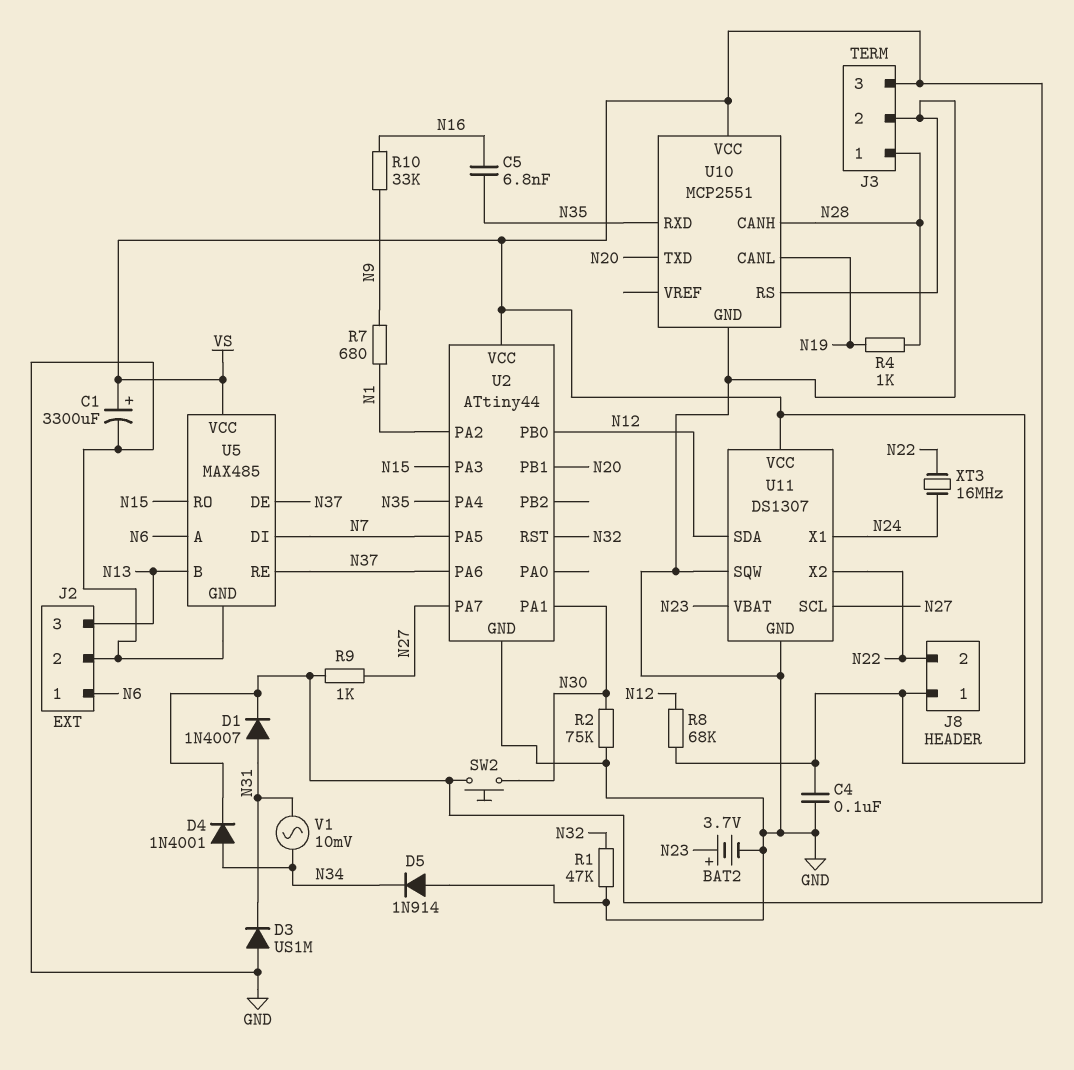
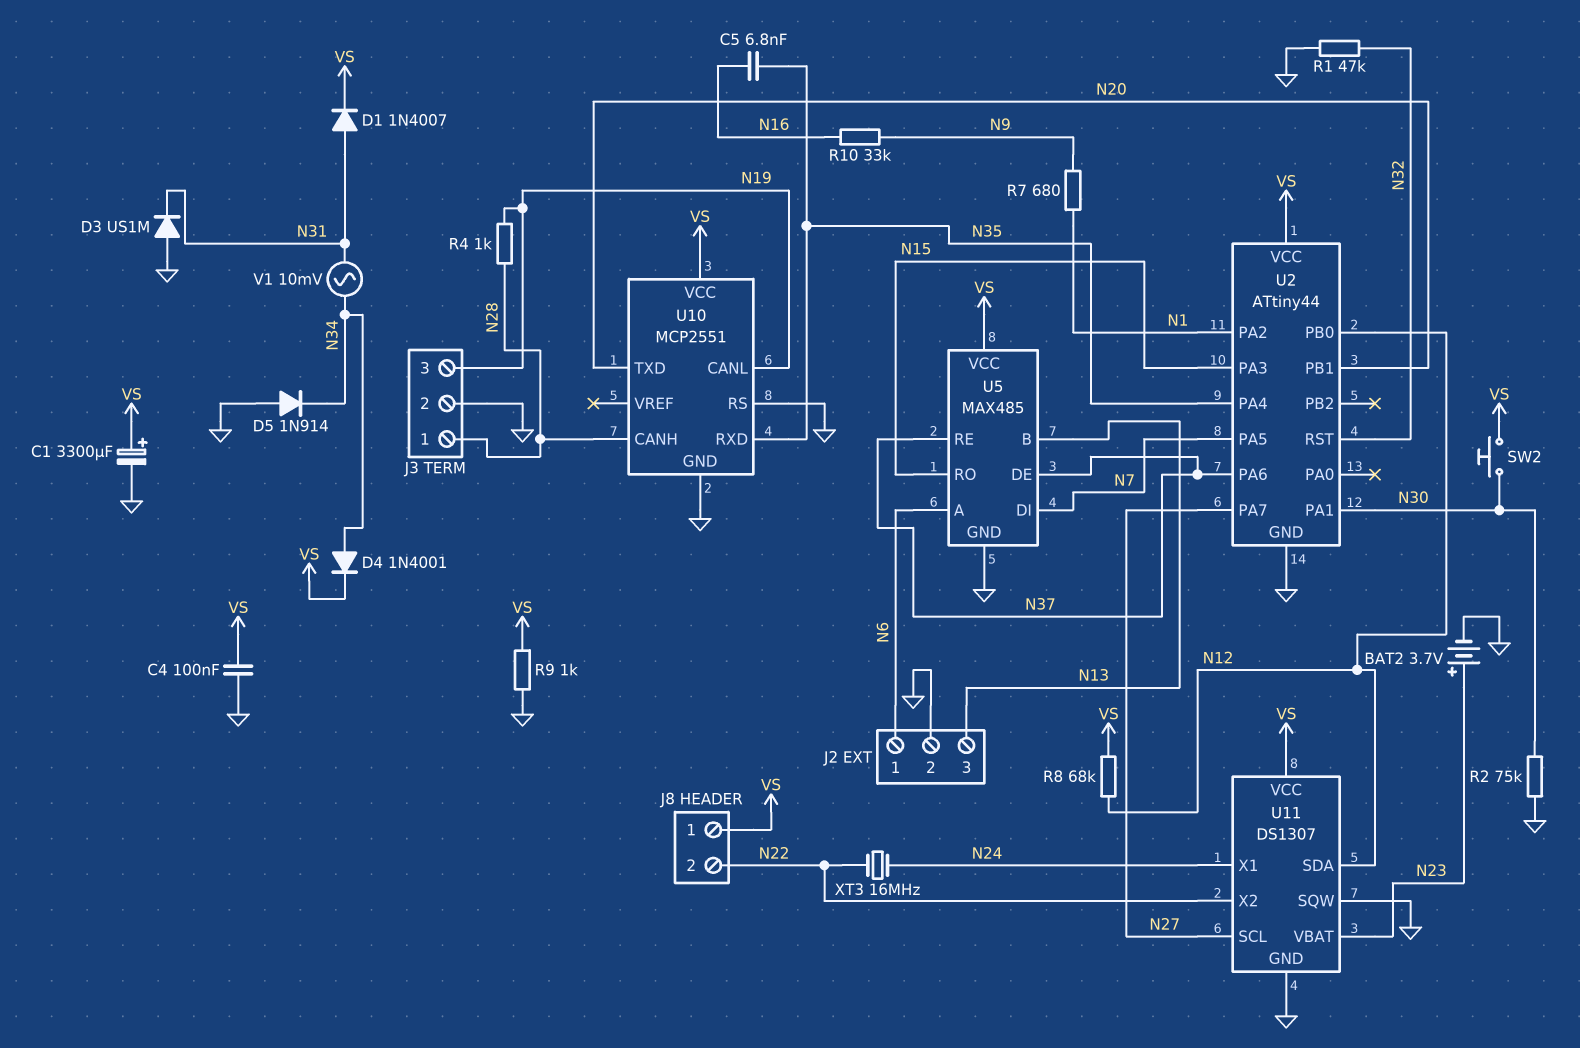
J3 pin 3: VS -> N19
R9: 1k (N27, VS) -> 1k (GND, VS)

